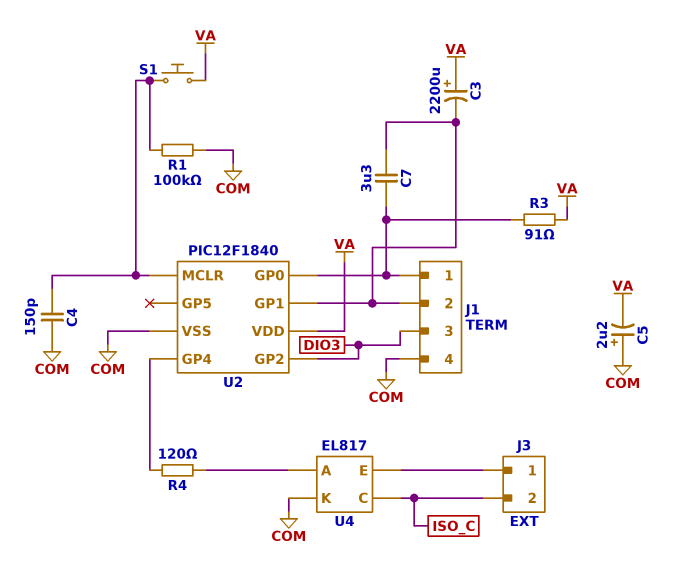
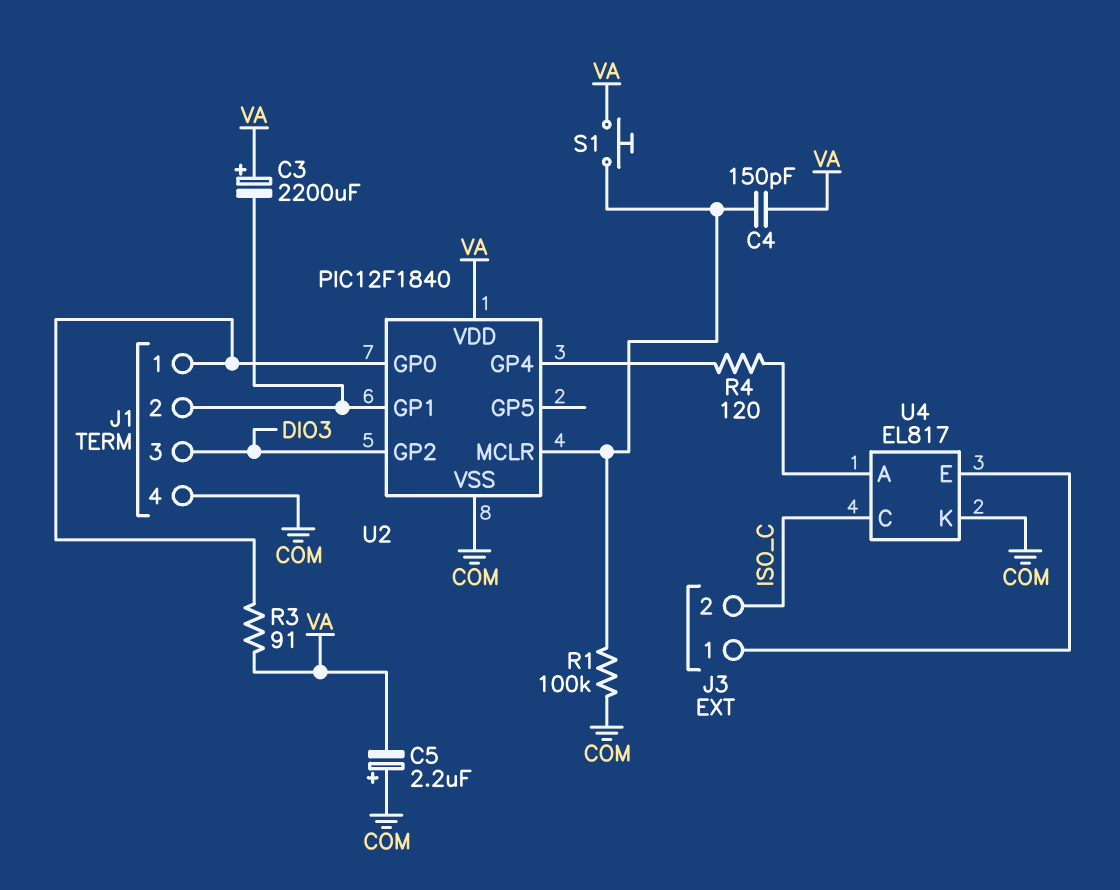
C4: 150pF (COM, U2/MCLR) -> 150pF (U2/MCLR, VA)
C7: 3.3uF (J1/1, J1/2) -> none

